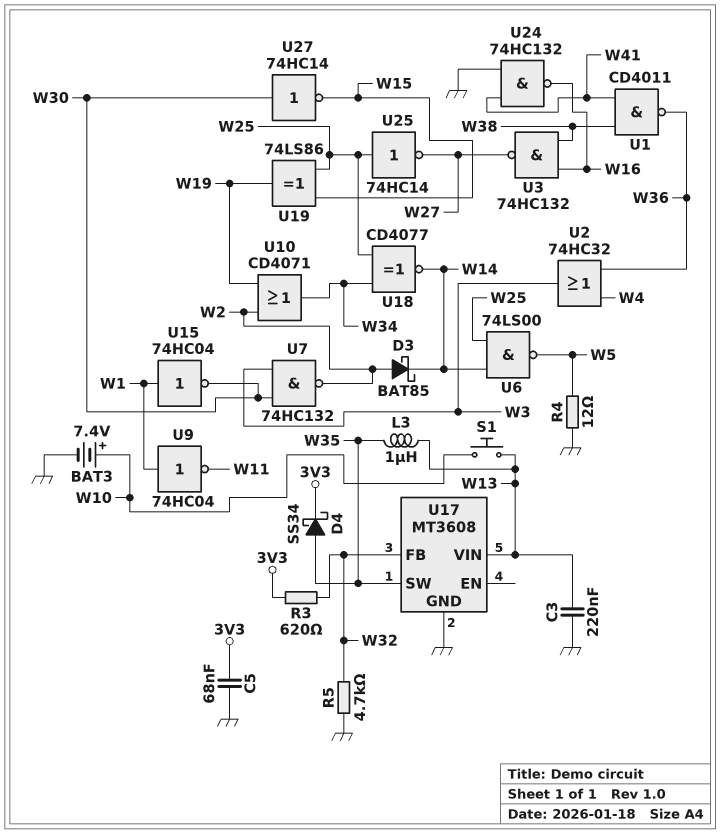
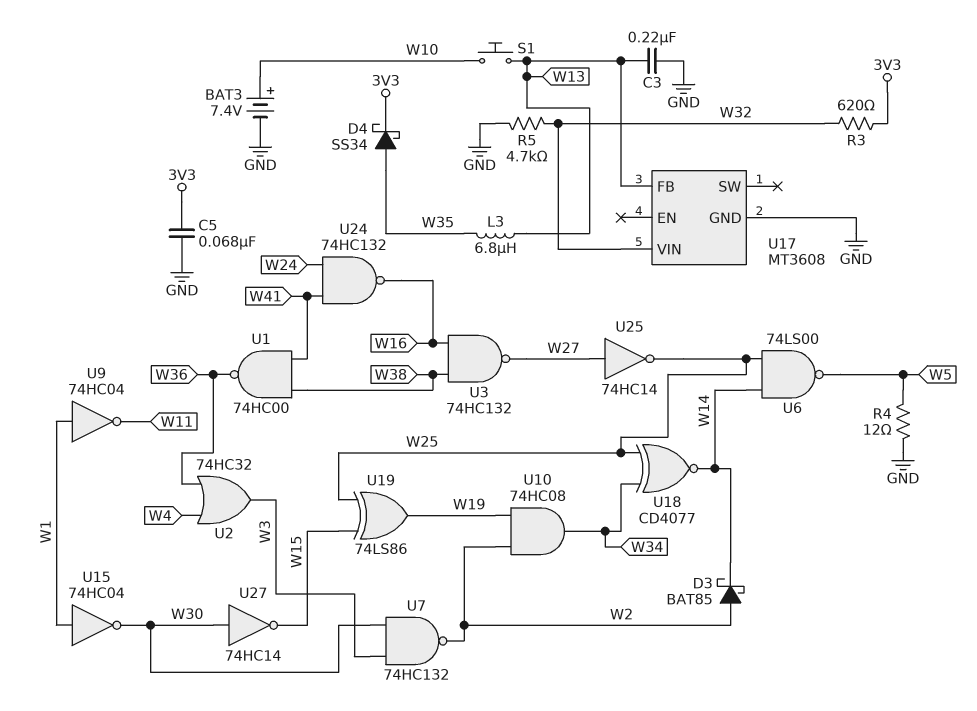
L3: 1uH (W13, W35) -> 6.8uH (W13, W35)
U1: NAND CD4011 (in W38, in W41, out W36) -> NAND 74HC00 (in W38, in W41, out W36)
U10: OR CD4071 (in W2, in W19, out W34) -> AND 74HC08 (in W2, in W19, out W34)
U17 pin FB: W32 -> W13
U17 pin SW: W35 -> none
U17 pin VIN: W13 -> W32
U24: NAND 74HC132 (in GND, in W41, out W16) -> NAND 74HC132 (in W24, in W41, out W16)
U25: NOT 74HC14 (in W25, out W27) -> NOT 74HC14 (in W27, out W25)

